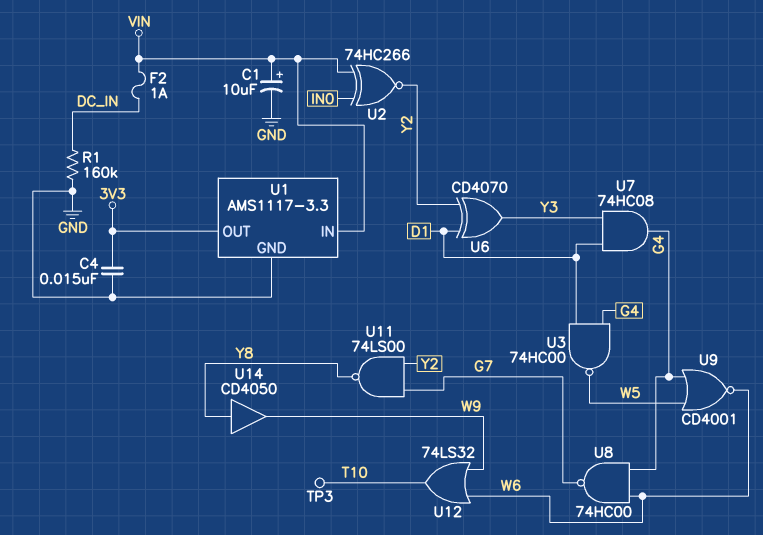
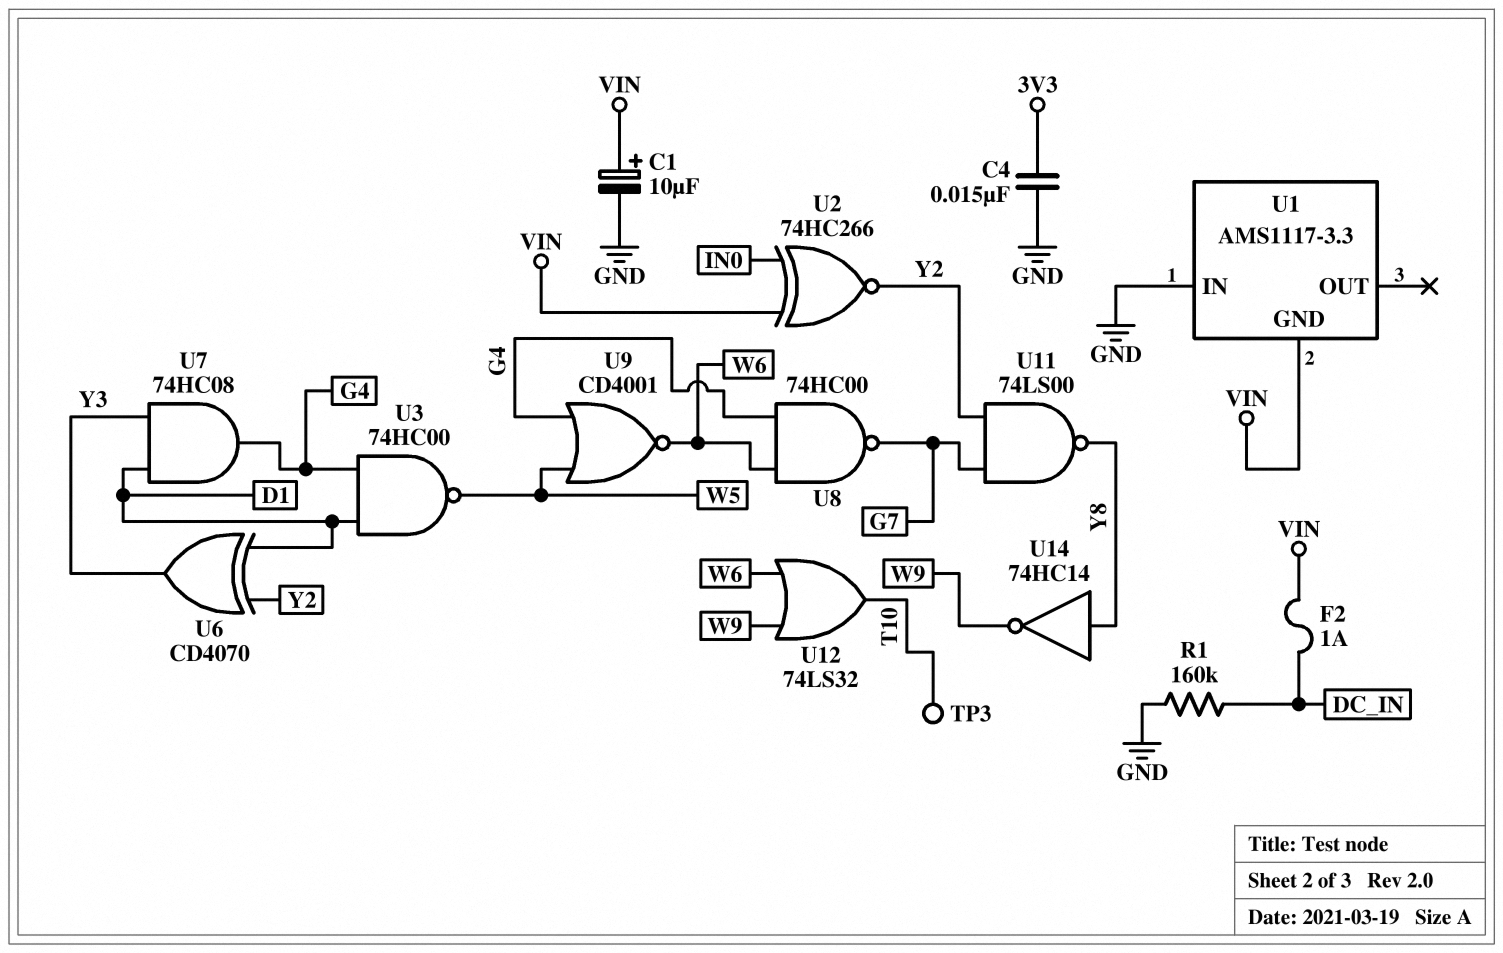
U1 pin GND: GND -> VIN
U1 pin IN: VIN -> GND
U1 pin OUT: 3V3 -> none
U14: buffer CD4050 (in Y8, out W9) -> NOT 74HC14 (in Y8, out W9)

